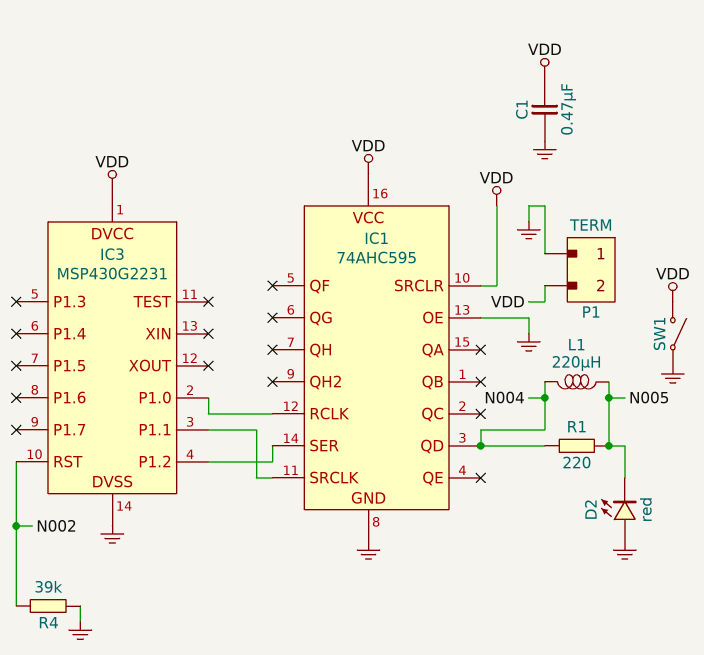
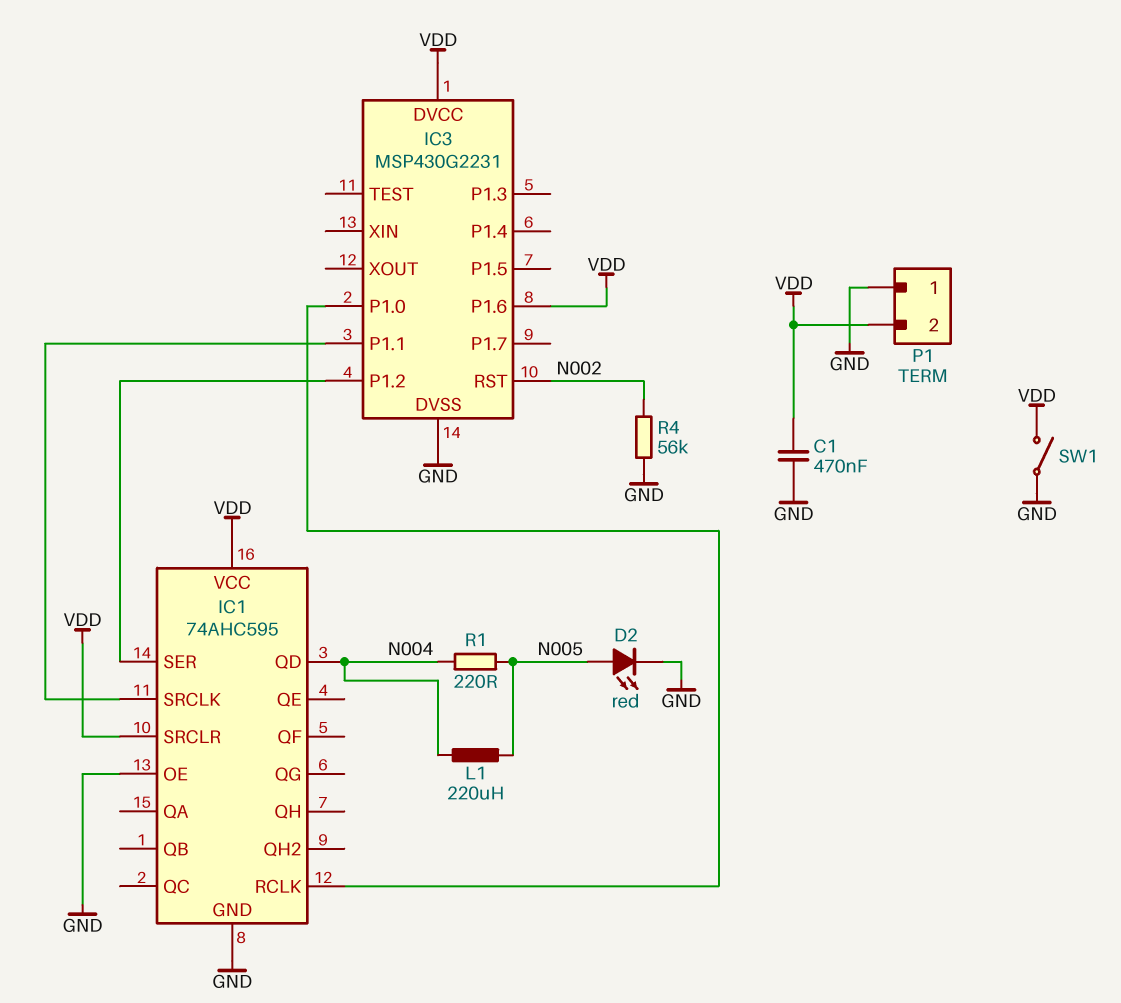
D2: LED red (A GND, K N005) -> LED red (A N005, K GND)
IC3 pin P1.6: none -> VDD
R4: 39k (GND, N002) -> 56k (GND, N002)

